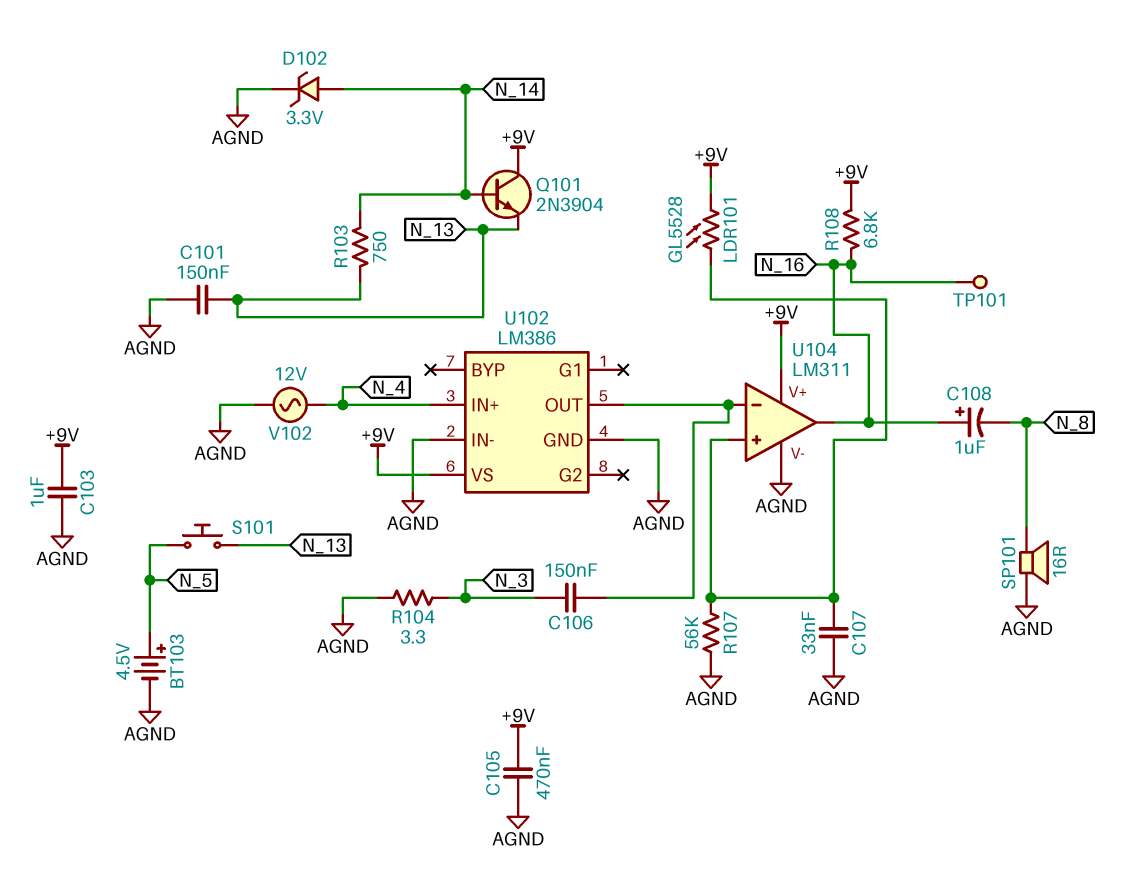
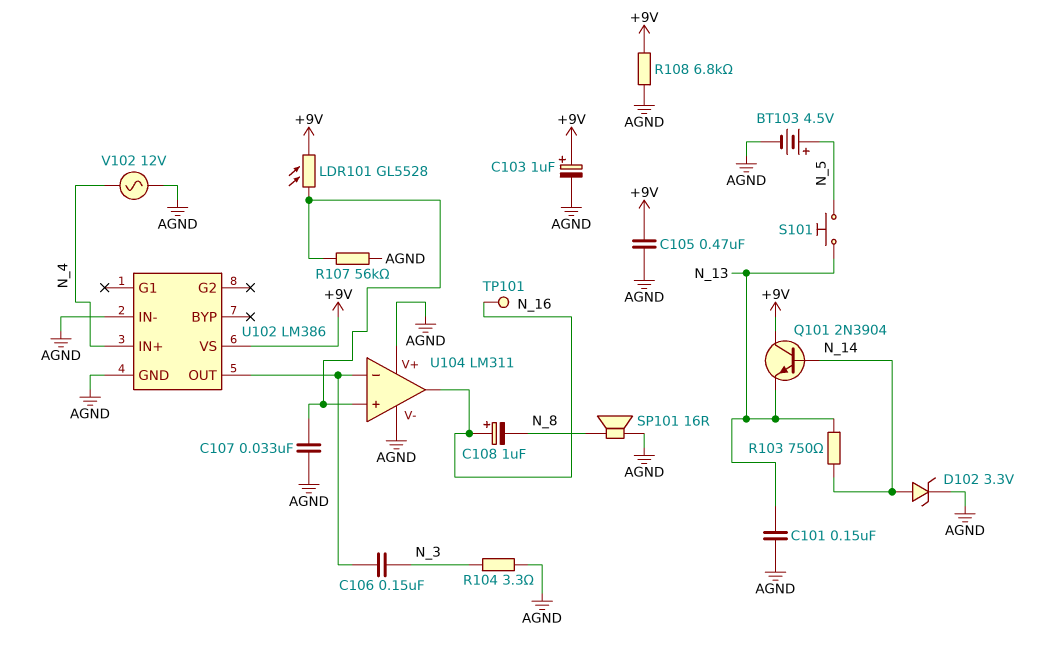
C103: 1uF (+9V, AGND) -> 1uF (plus +9V, minus AGND)
R108: 6.8k (+9V, N_16) -> 6.8k (+9V, AGND)
U104 pin V+: +9V -> AGND

